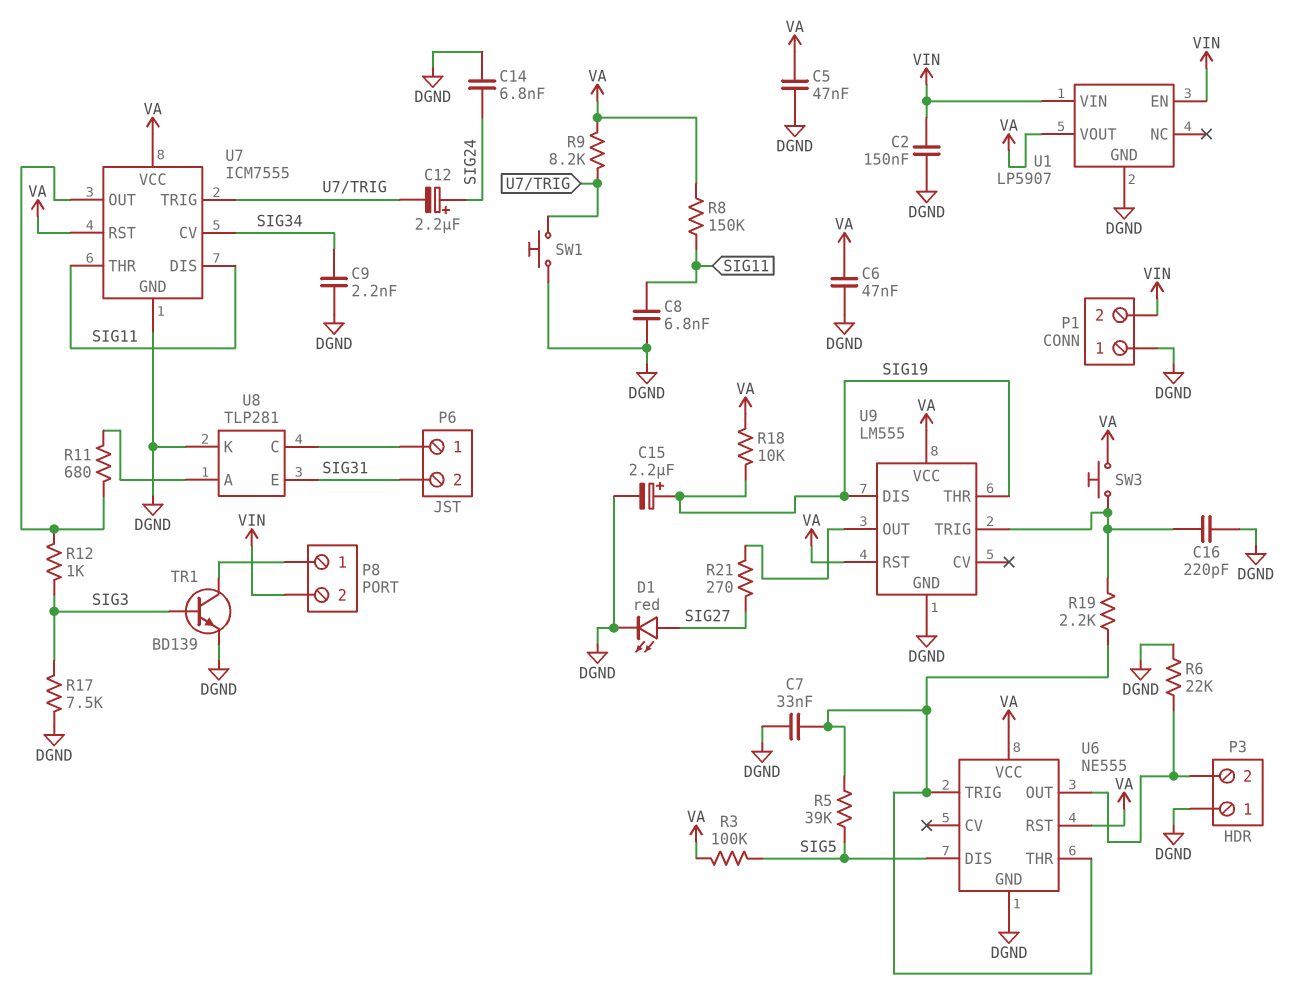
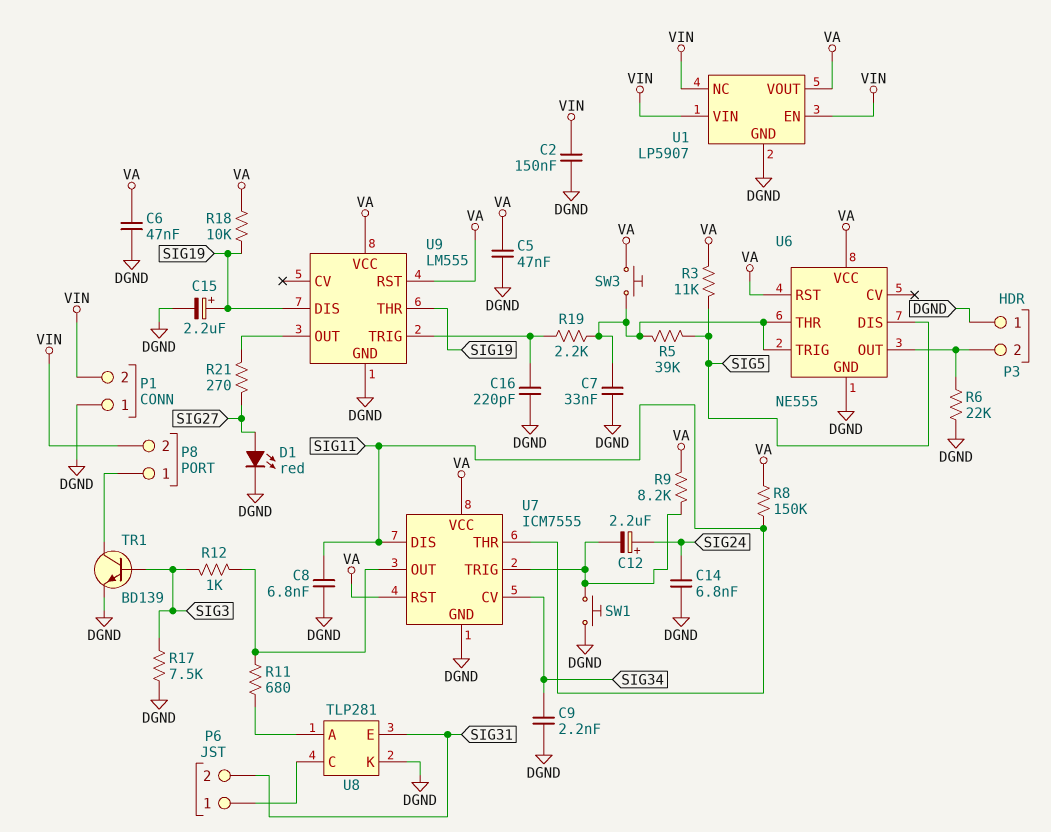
R3: 100k (SIG5, VA) -> 11k (SIG5, VA)
SW3: button (U9/TRIG, VA) -> button (U6/THR, VA)
U1 pin NC: none -> VIN

